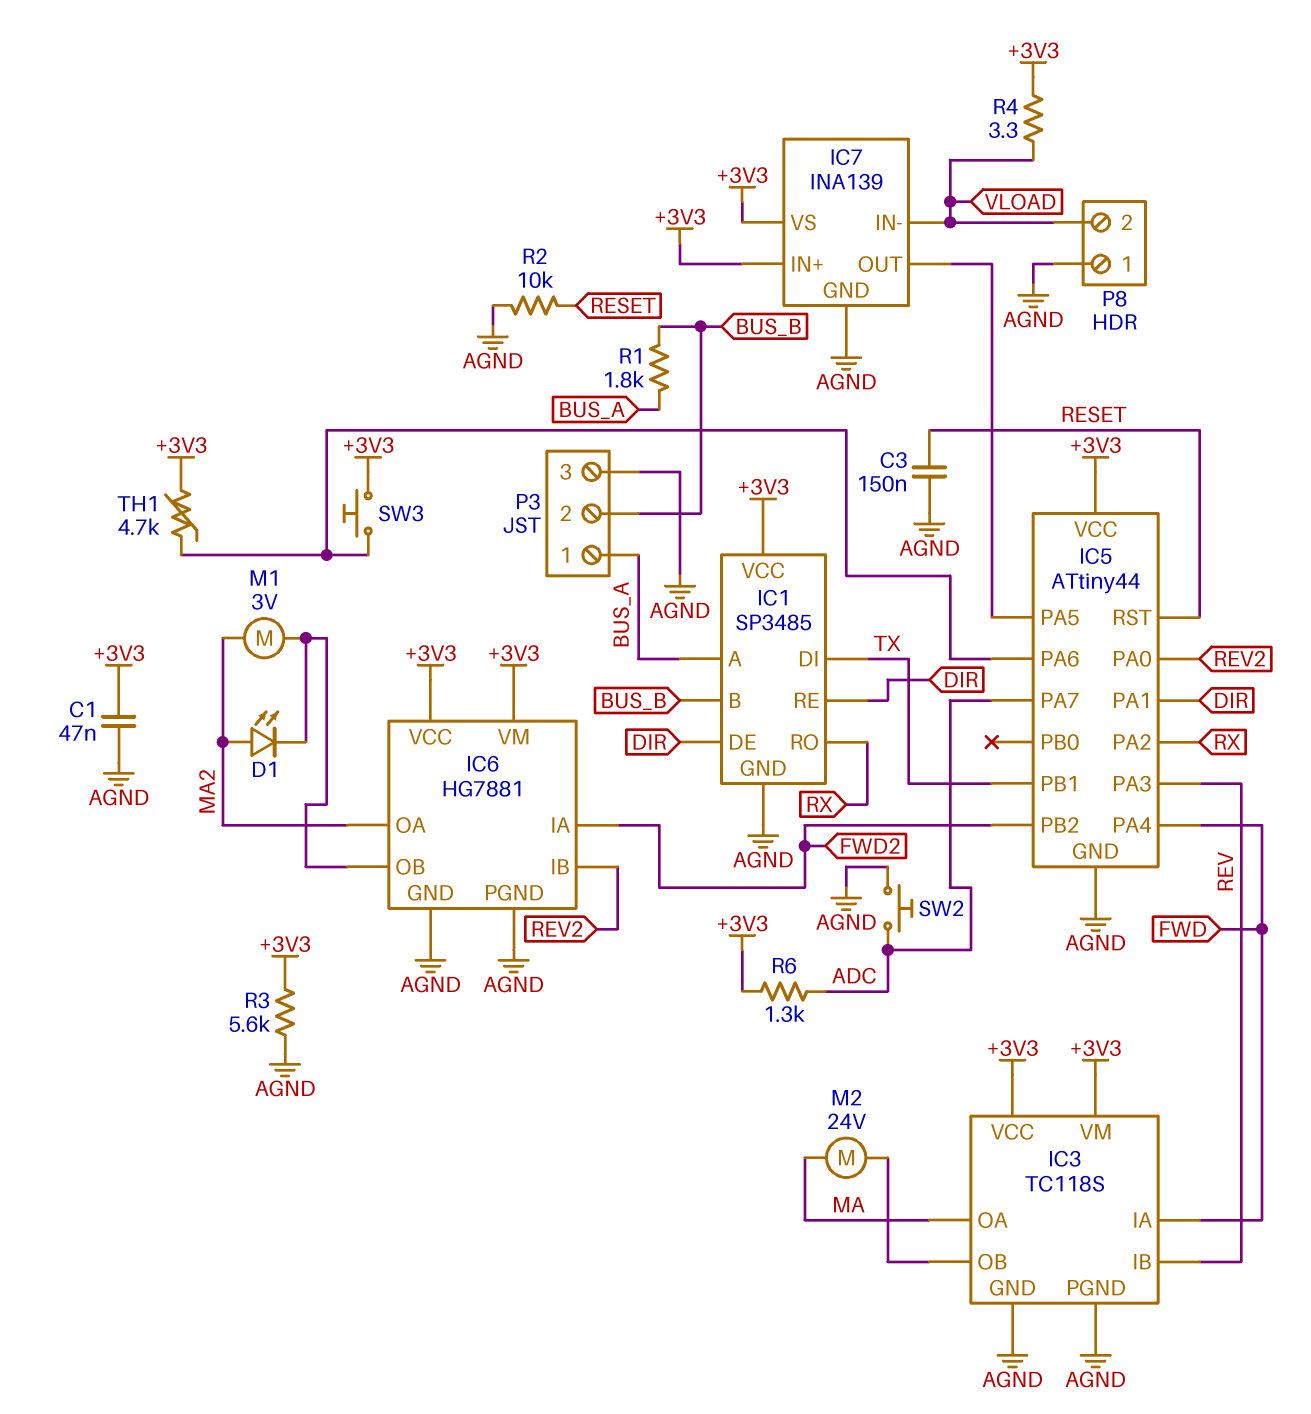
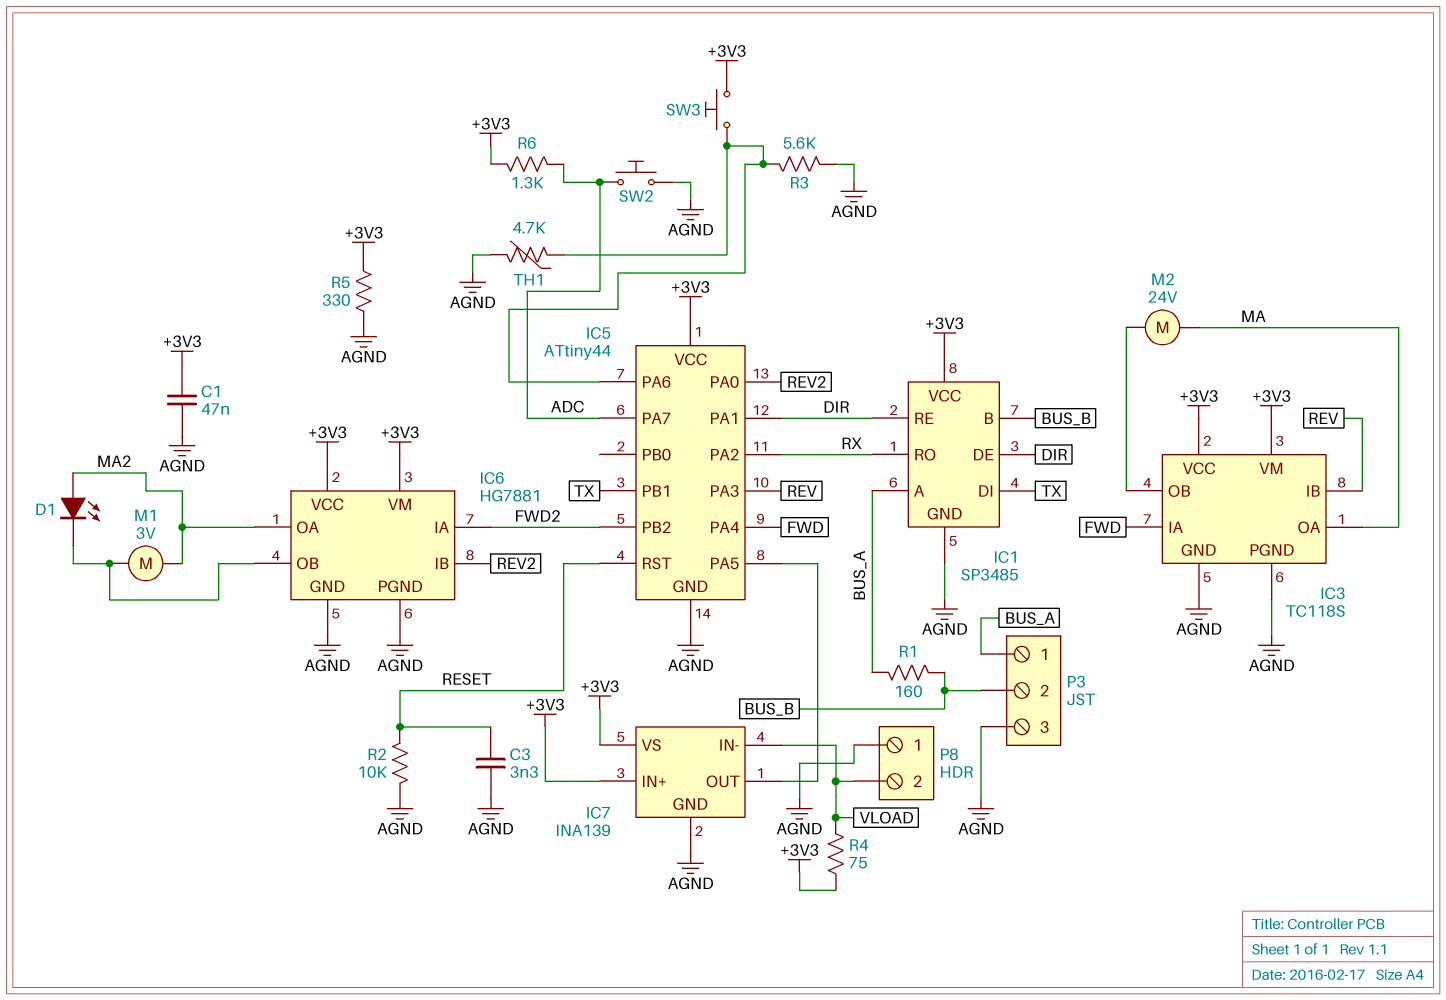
C3: 150nF (AGND, RESET) -> 3.3nF (AGND, RESET)
R1: 1.8k (BUS_A, BUS_B) -> 160 (BUS_A, BUS_B)
R3: 5.6k (+3V3, AGND) -> 5.6k (AGND, IC5/PA6)
R4: 3.3 (+3V3, VLOAD) -> 75 (+3V3, VLOAD)
R5: none -> 330 (+3V3, AGND)
TH1: 4.7k (+3V3, IC5/PA6) -> 4.7k (AGND, IC5/PA6)

